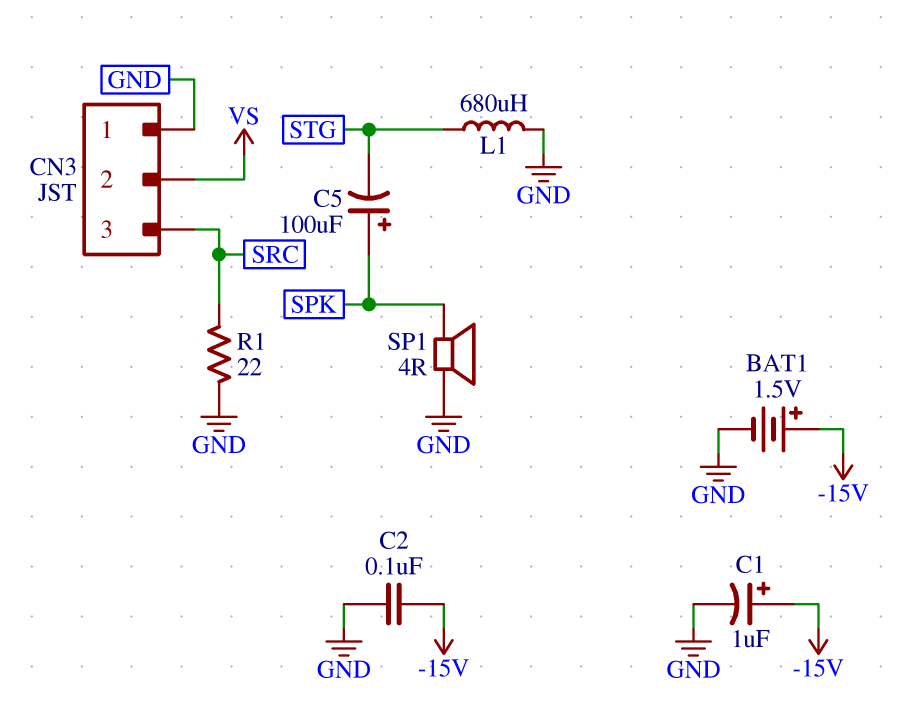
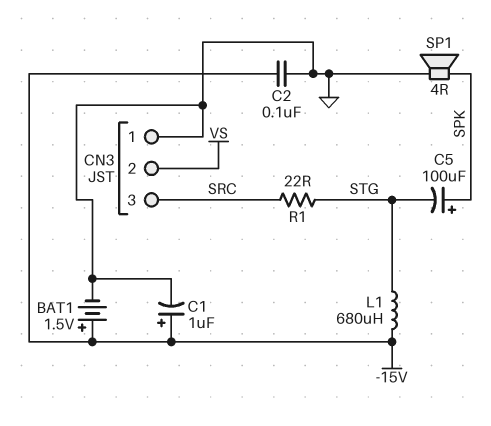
L1: 680uH (GND, STG) -> 680uH (-15V, STG)
R1: 22 (GND, SRC) -> 22 (SRC, STG)

